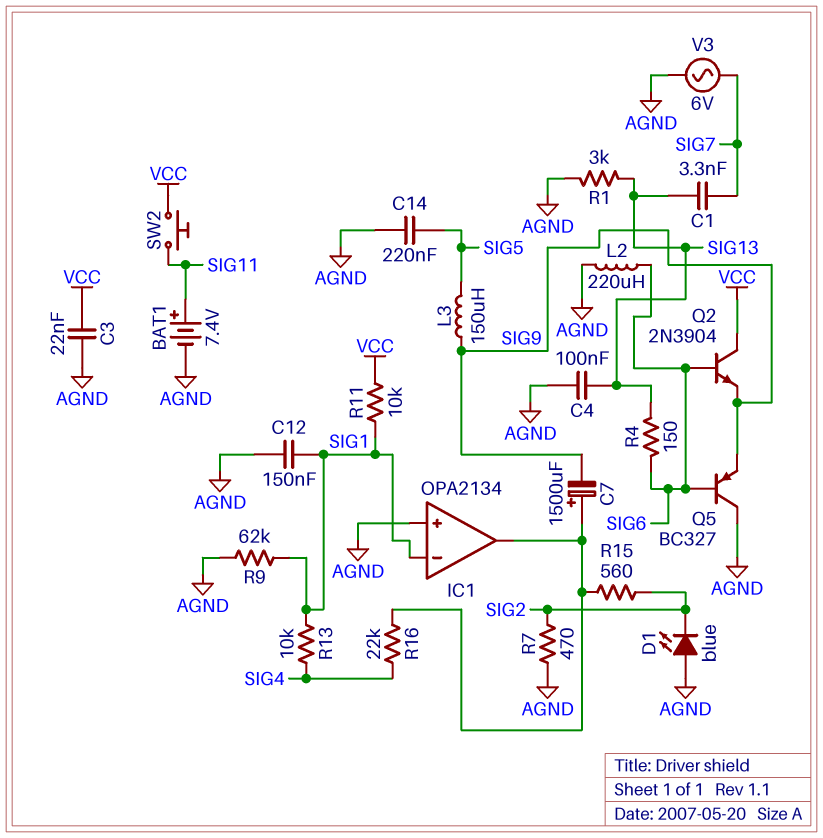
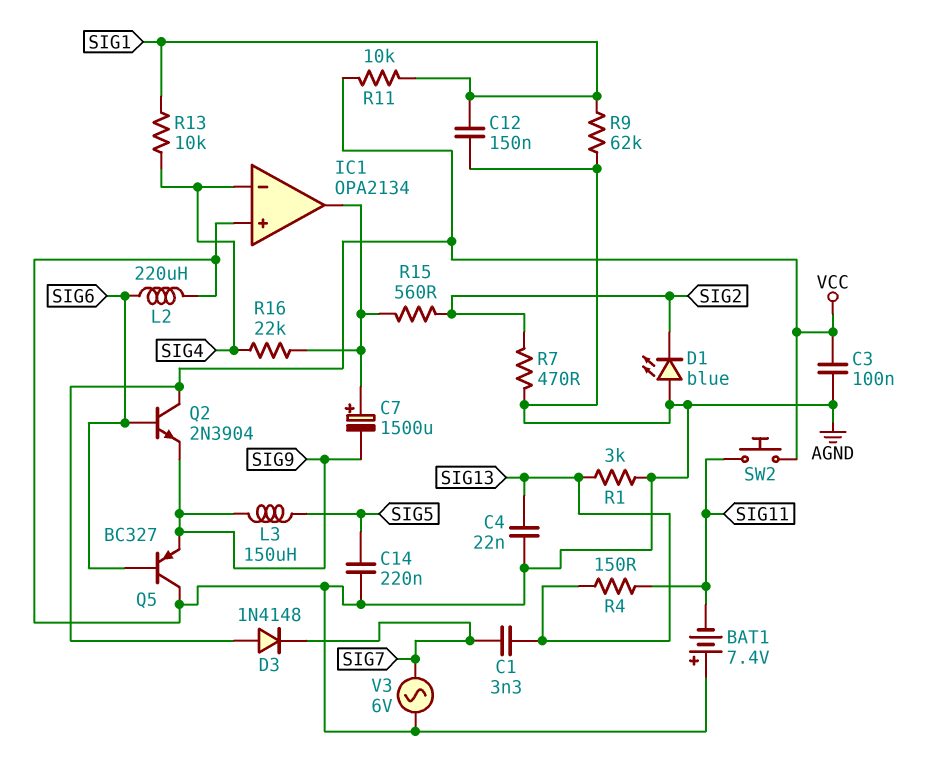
BAT1: 7.4V (plus SIG11, minus AGND) -> 7.4V (plus AGND, minus SIG11)
C3: 22nF (AGND, VCC) -> 100nF (AGND, VCC)
C4: 100nF (AGND, SIG13) -> 22nF (AGND, SIG13)
D3: none -> diode 1N4148 (A VCC, K SIG7)
IC1 pin in-: SIG1 -> SIG4
R4: 150 (SIG6, SIG13) -> 150 (SIG11, SIG13)

